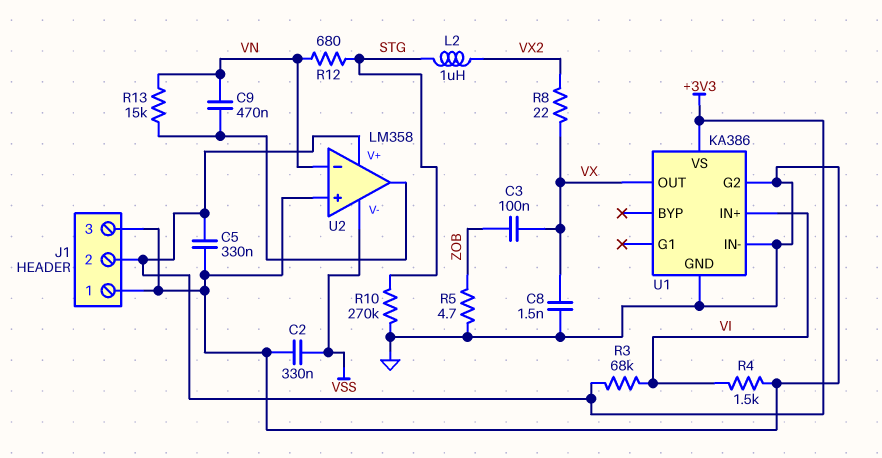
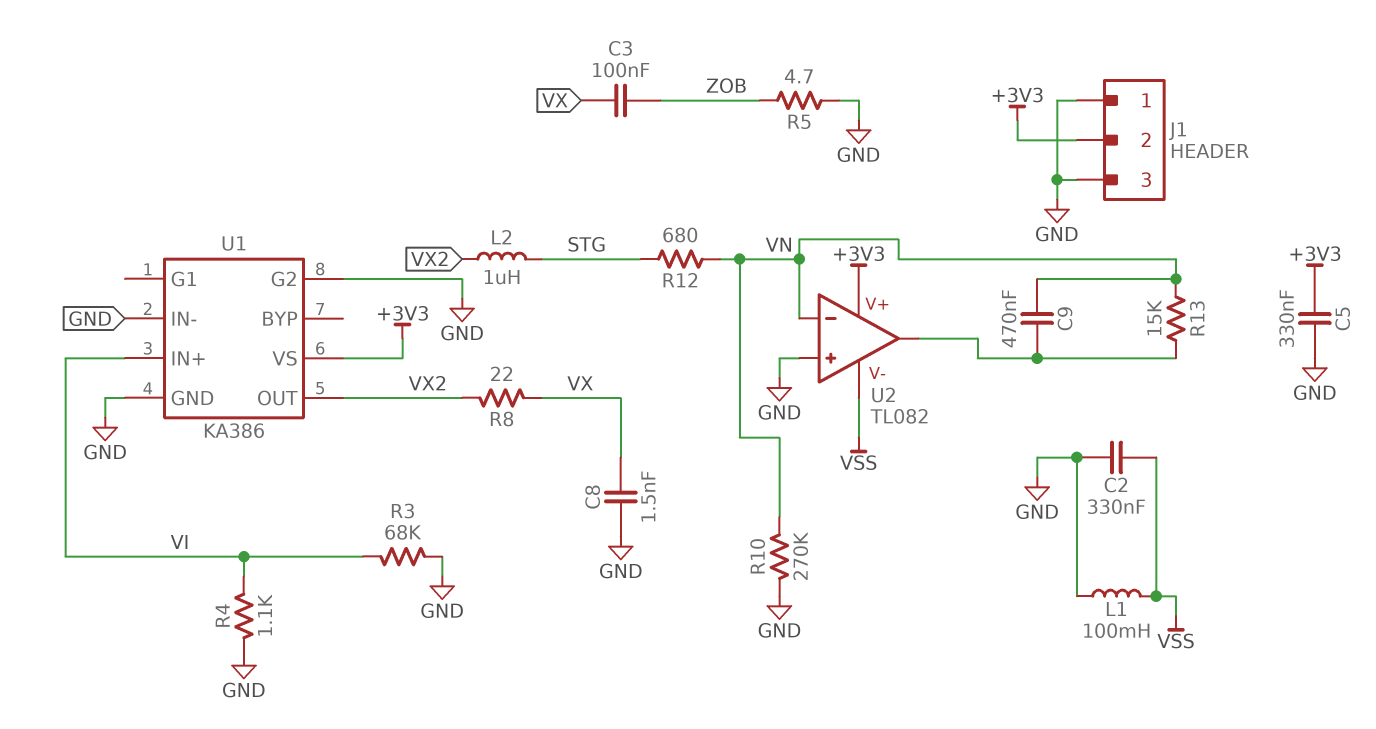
L1: none -> 100mH (GND, VSS)
R3: 68k (+3V3, VI) -> 68k (GND, VI)
R4: 1.5k (GND, VI) -> 1.1k (GND, VI)
R10: 270k (GND, STG) -> 270k (GND, VN)
U1 pin OUT: VX -> VX2
U2: LM358 -> TL082

